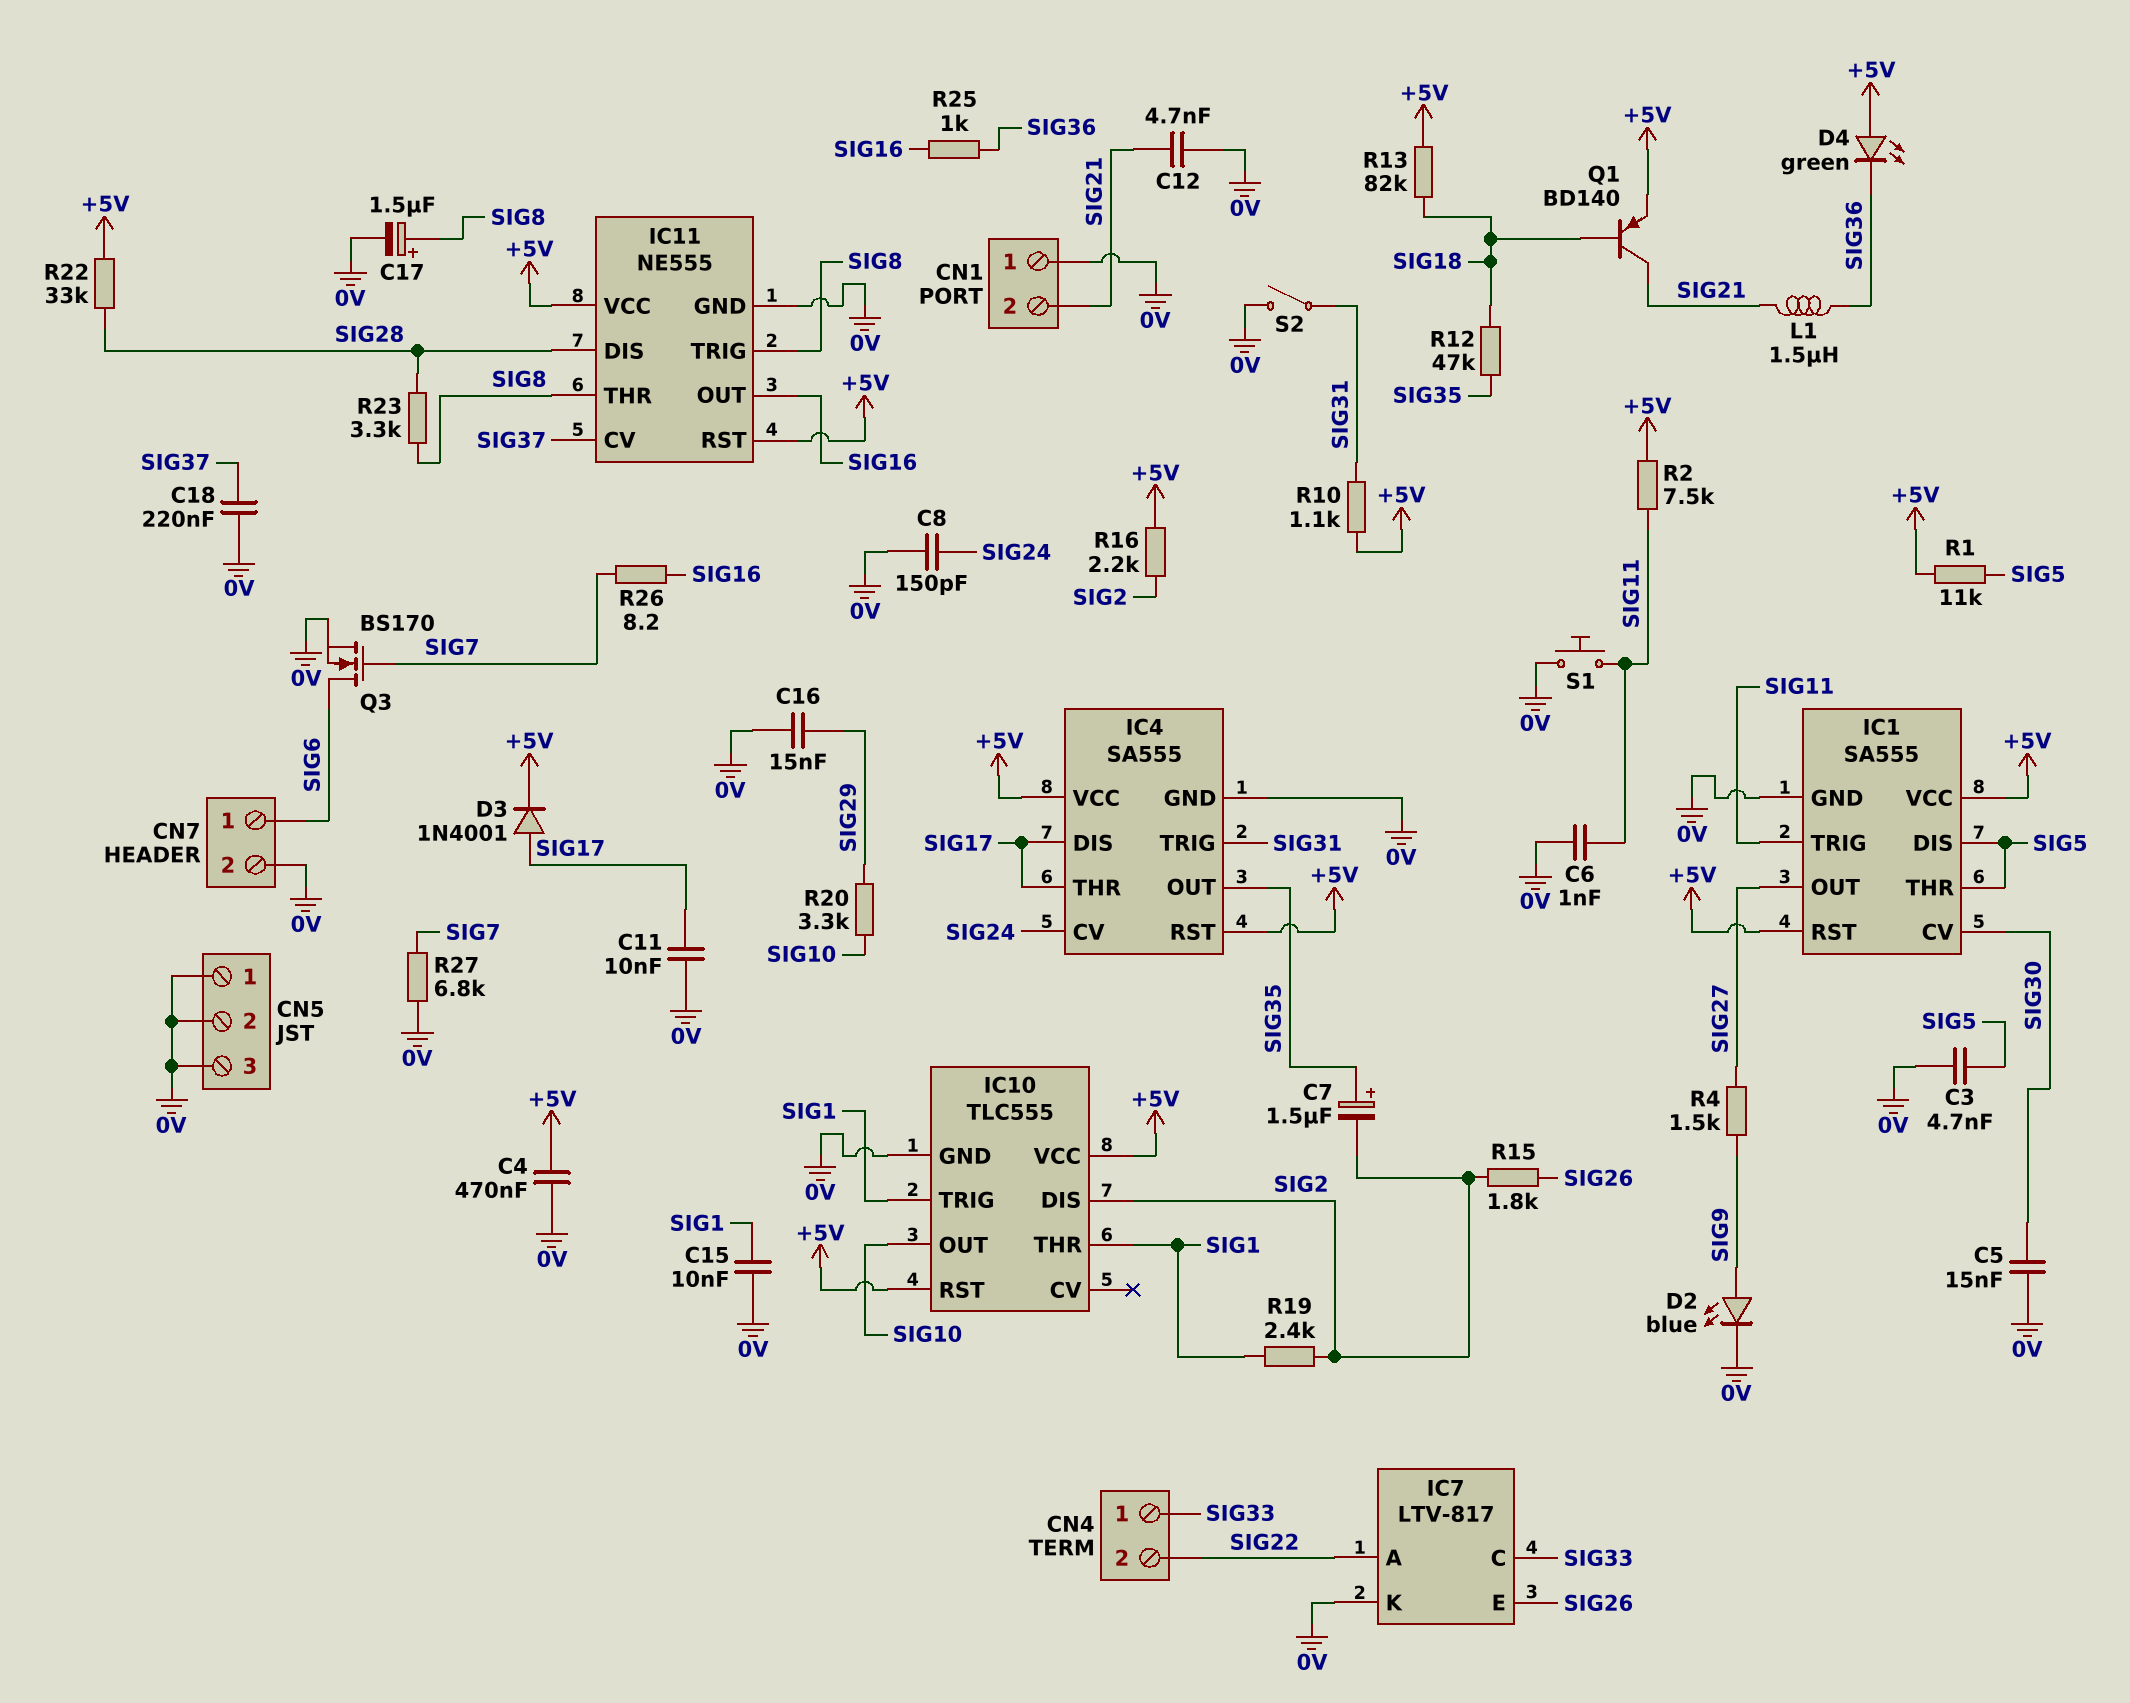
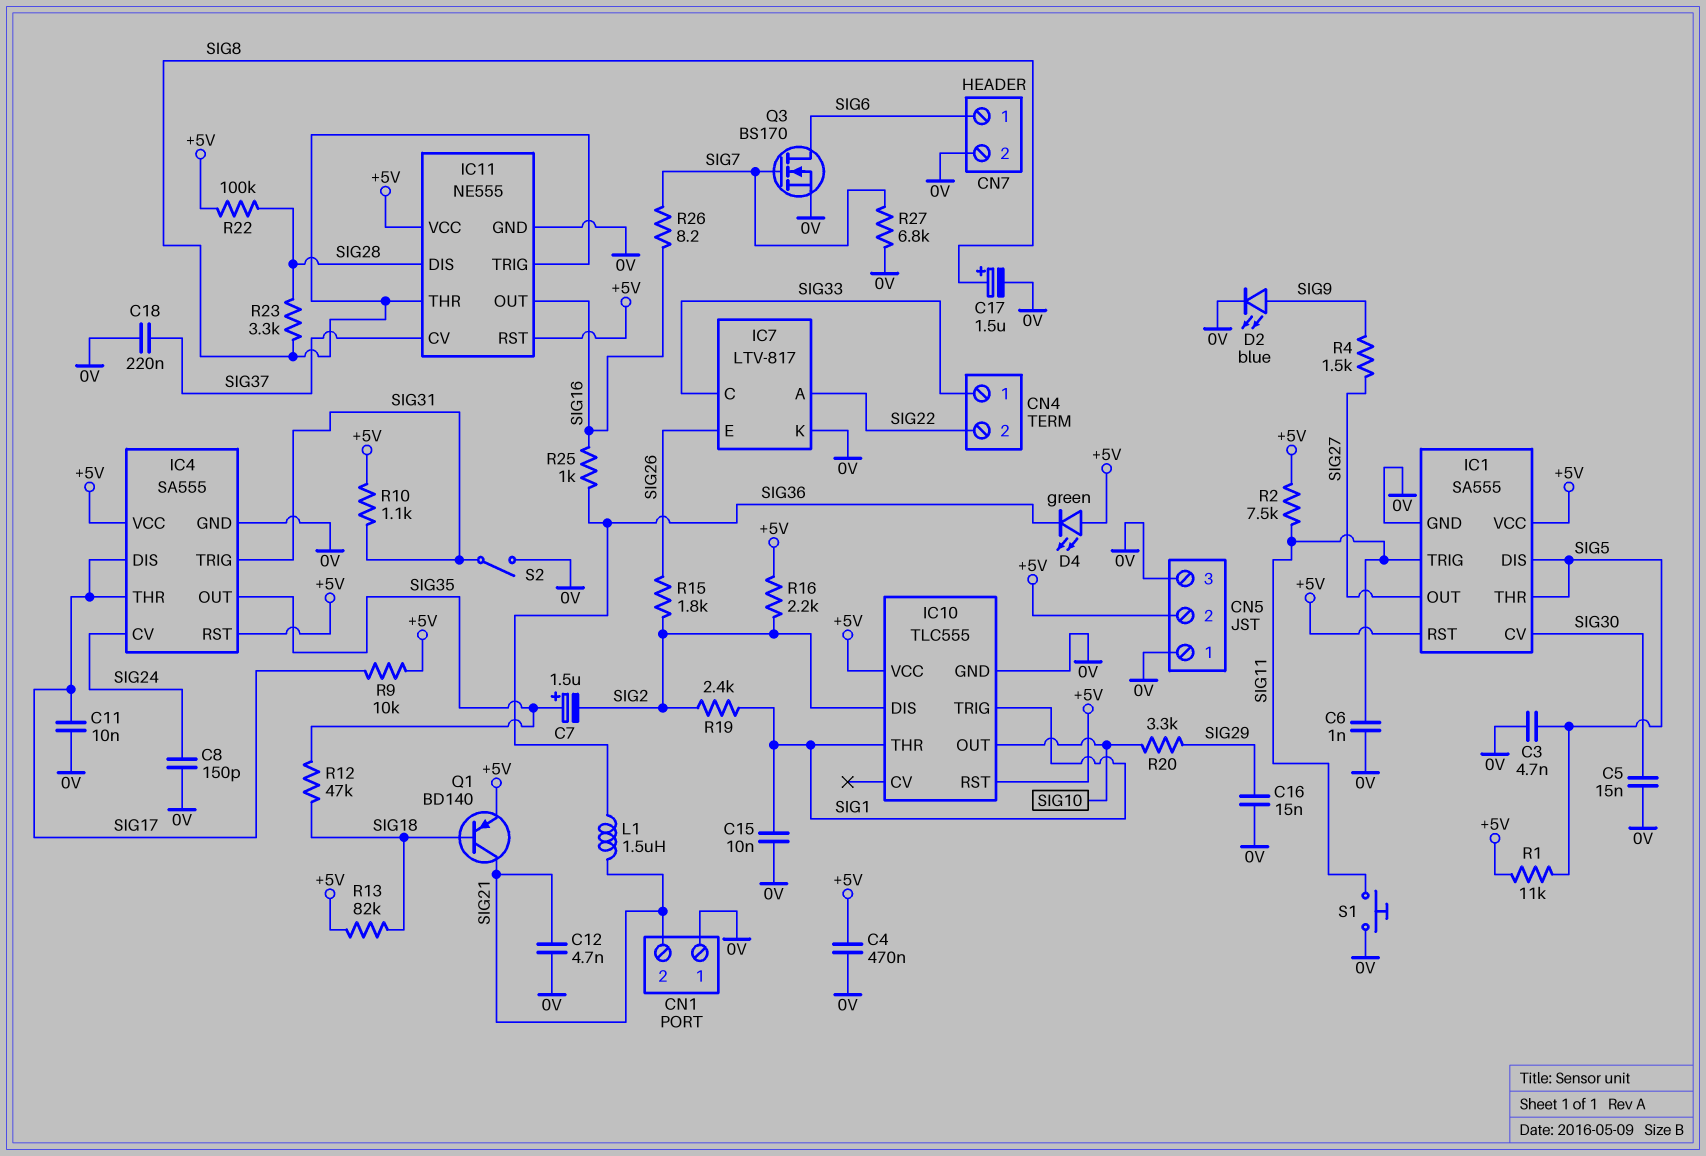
CN5 pin 2: 0V -> +5V
D3: diode 1N4001 (A SIG17, K +5V) -> none
R9: none -> 10k (+5V, SIG17)
R22: 33k (+5V, SIG28) -> 100k (+5V, SIG28)

